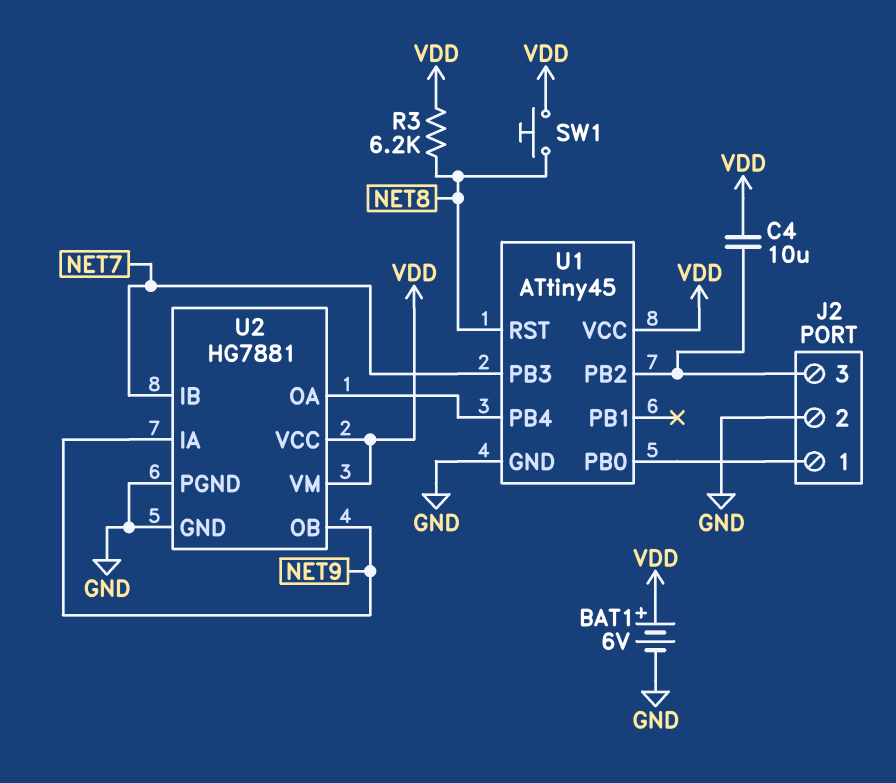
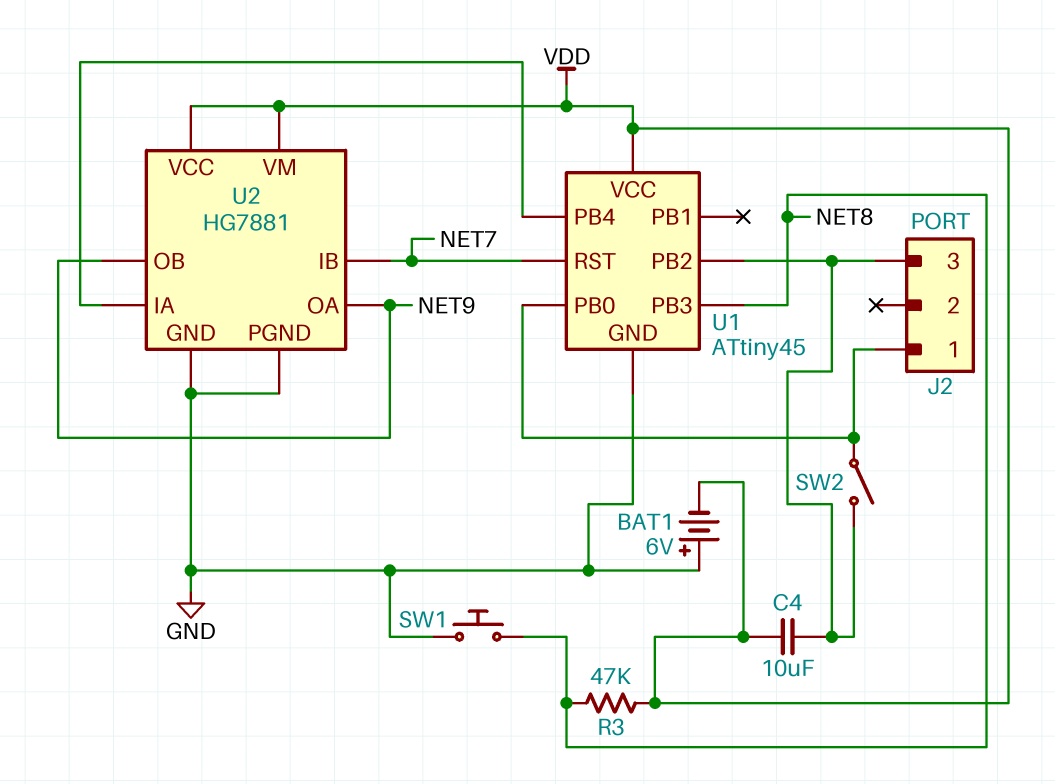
BAT1: 6V (plus VDD, minus GND) -> 6V (plus GND, minus VDD)
J2 pin 2: GND -> none
R3: 6.2k (NET8, VDD) -> 47k (NET8, VDD)
SW1: button (NET8, VDD) -> button (GND, NET8)
SW2: none -> switch (J2/1, J2/3)
U1 pin PB3: NET7 -> NET8
U1 pin RST: NET8 -> NET7
U2 pin IA: NET9 -> U1/PB4
U2 pin OA: U1/PB4 -> NET9

